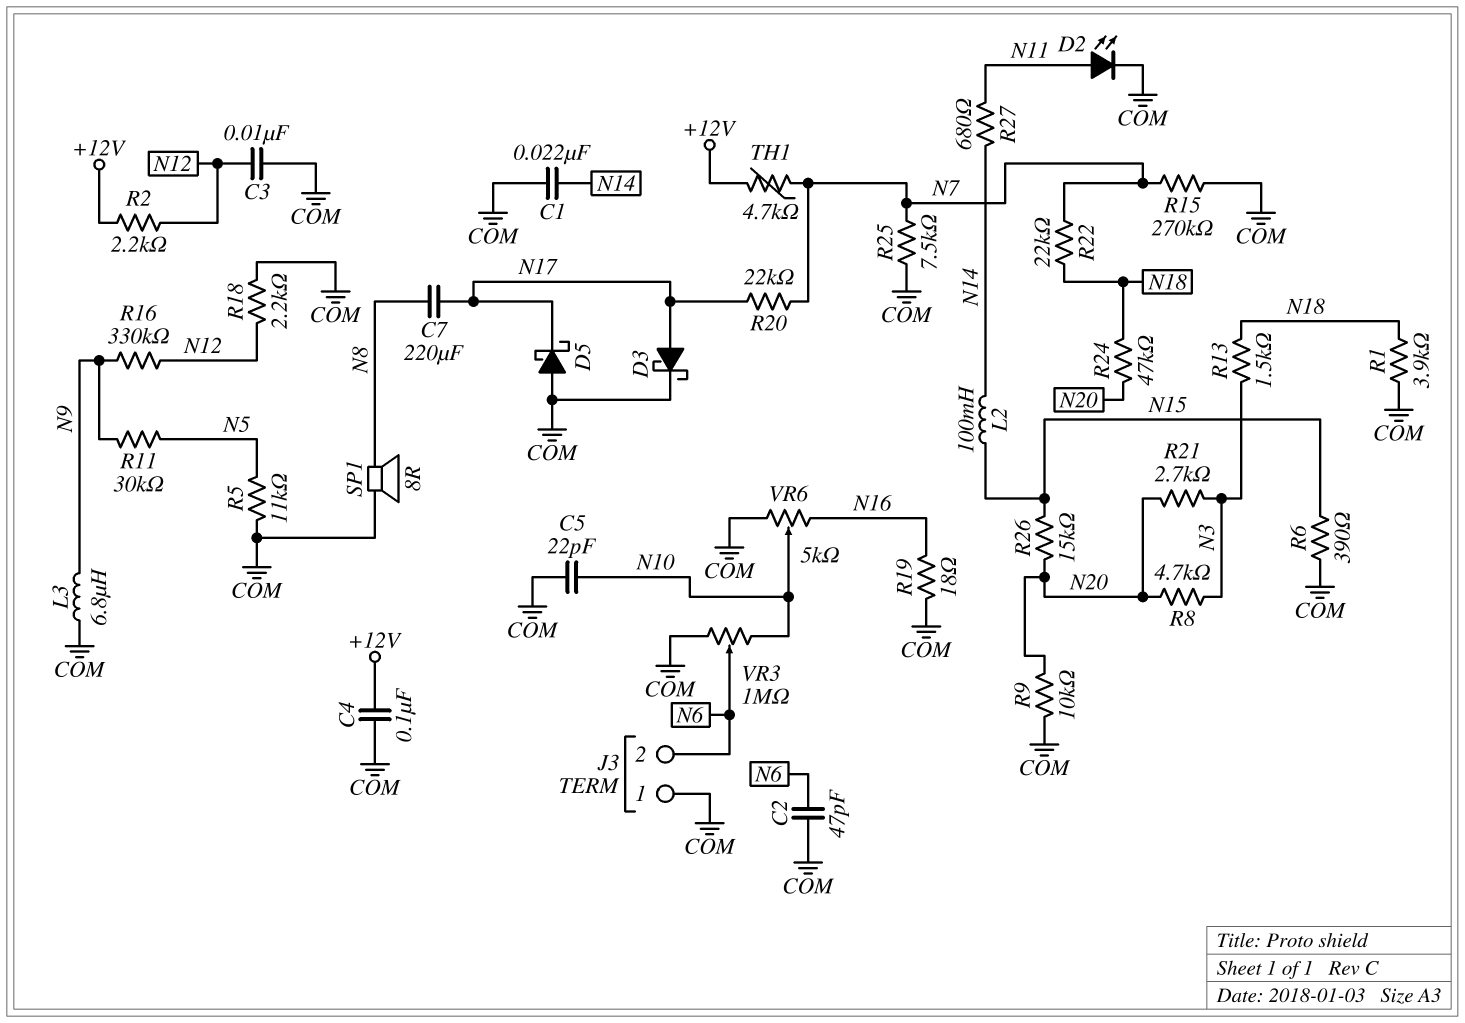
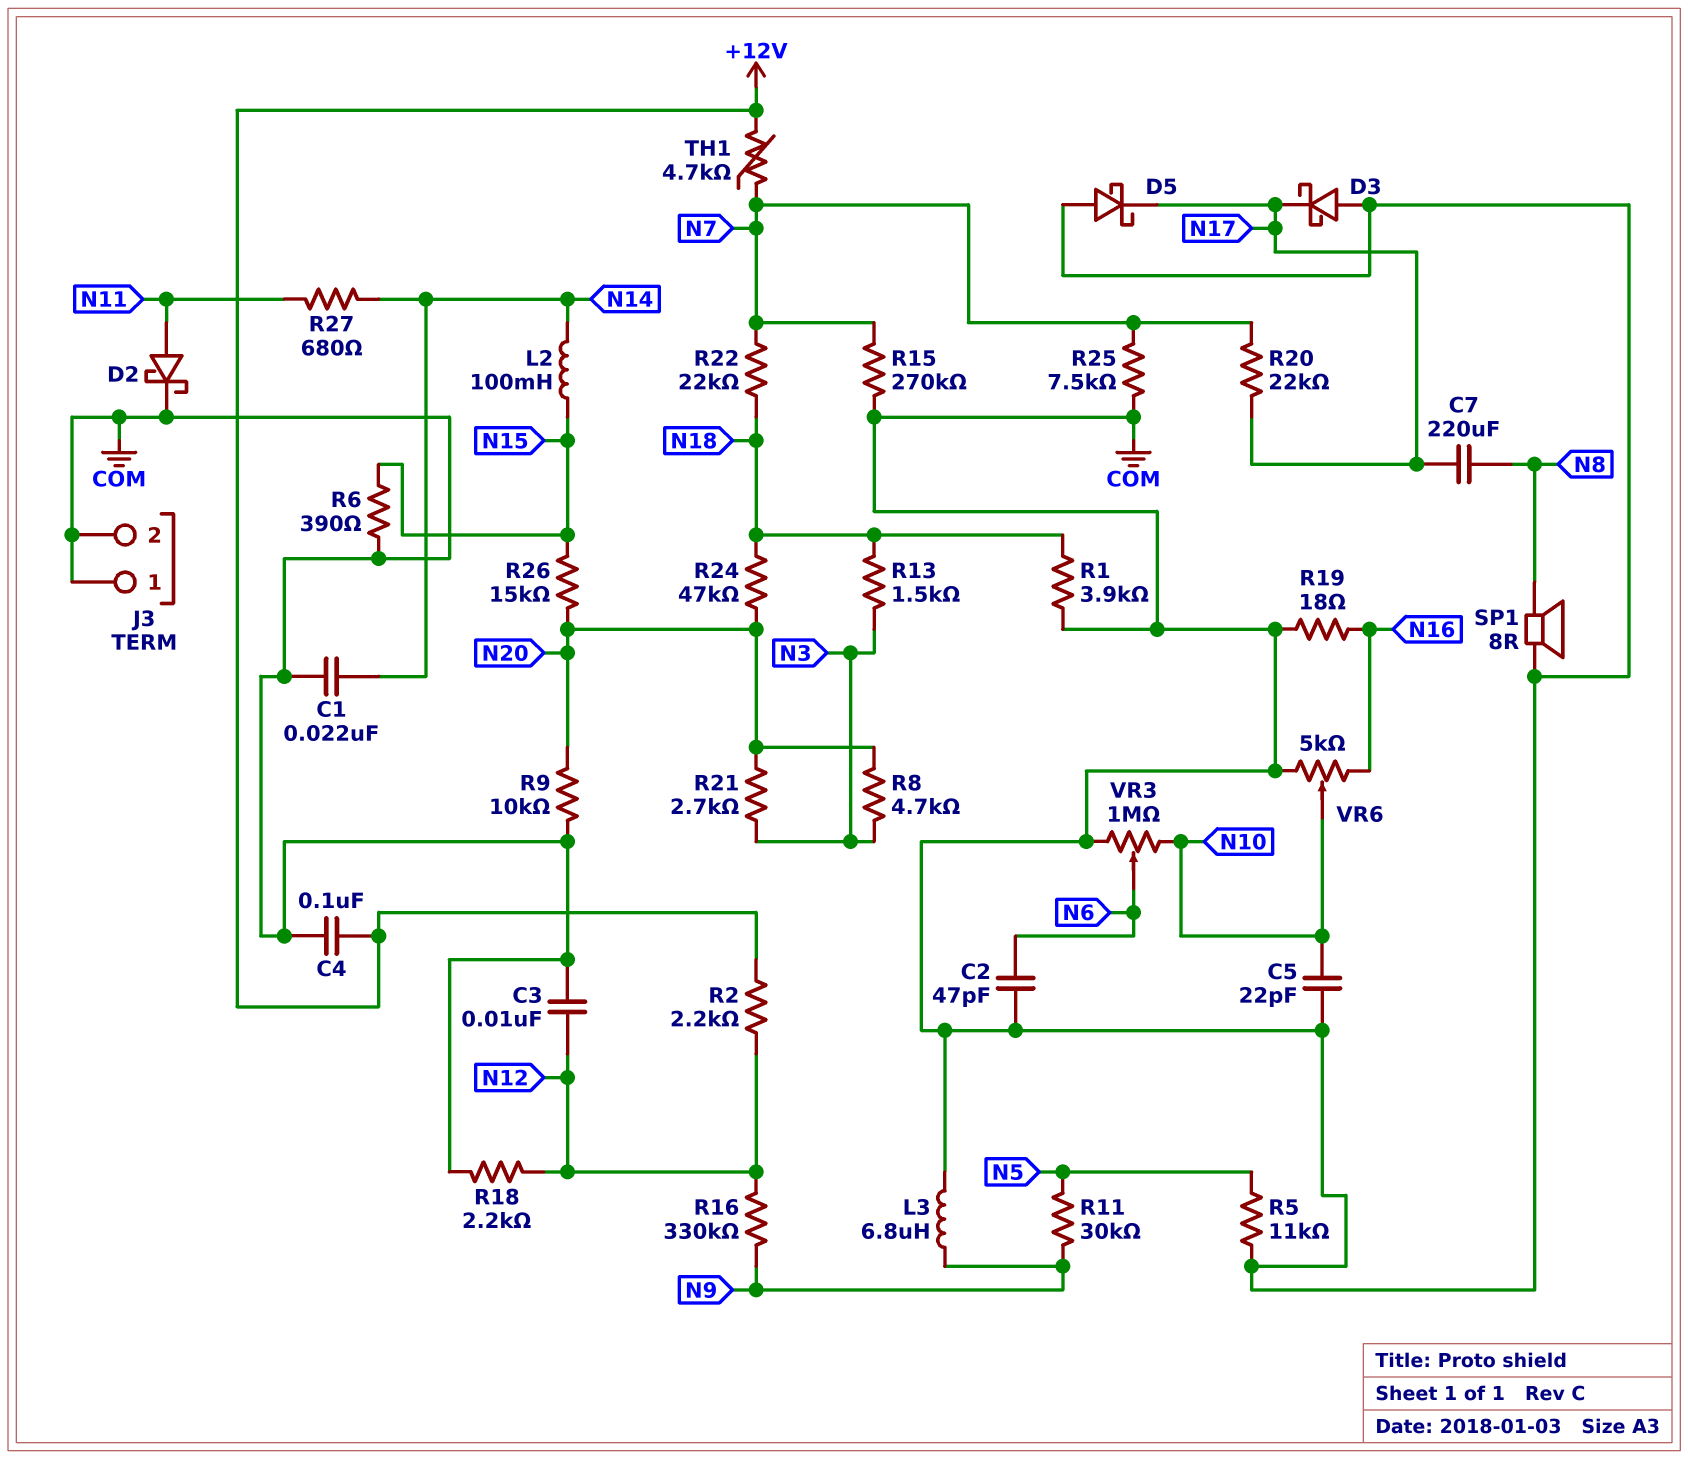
D2: LED (A N11, K COM) -> schottky (A N11, K COM)
D3: schottky (A N17, K COM) -> schottky (A COM, K N17)
J3 pin 2: N6 -> COM

